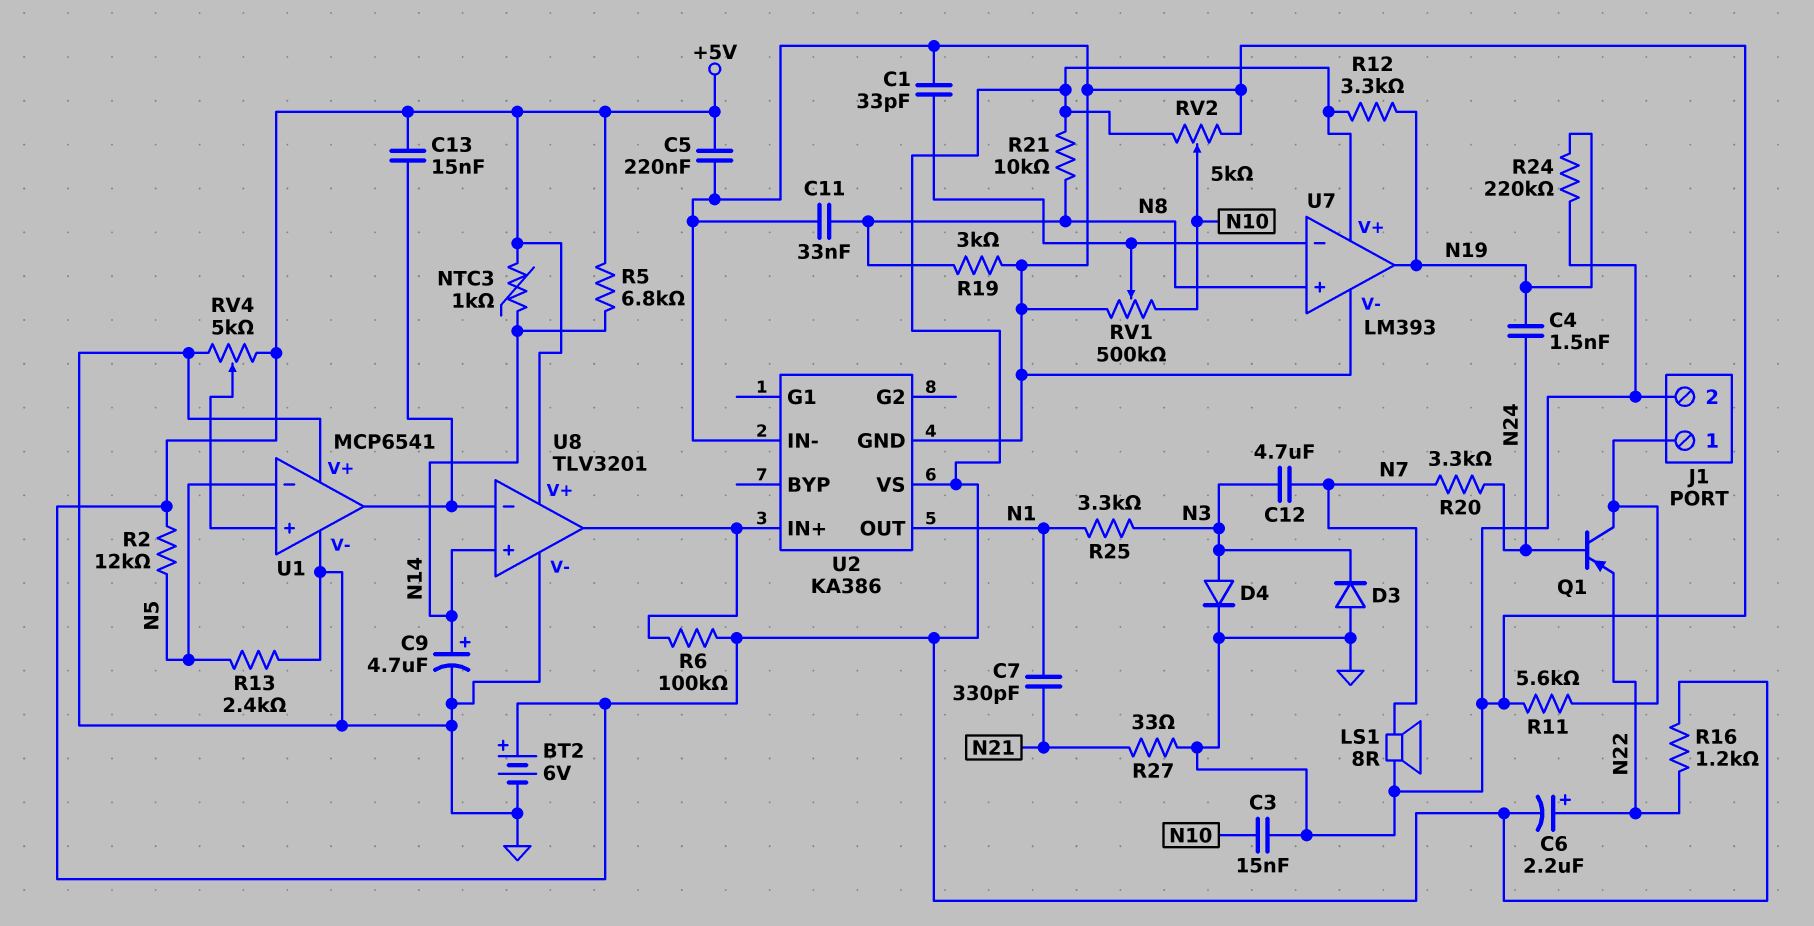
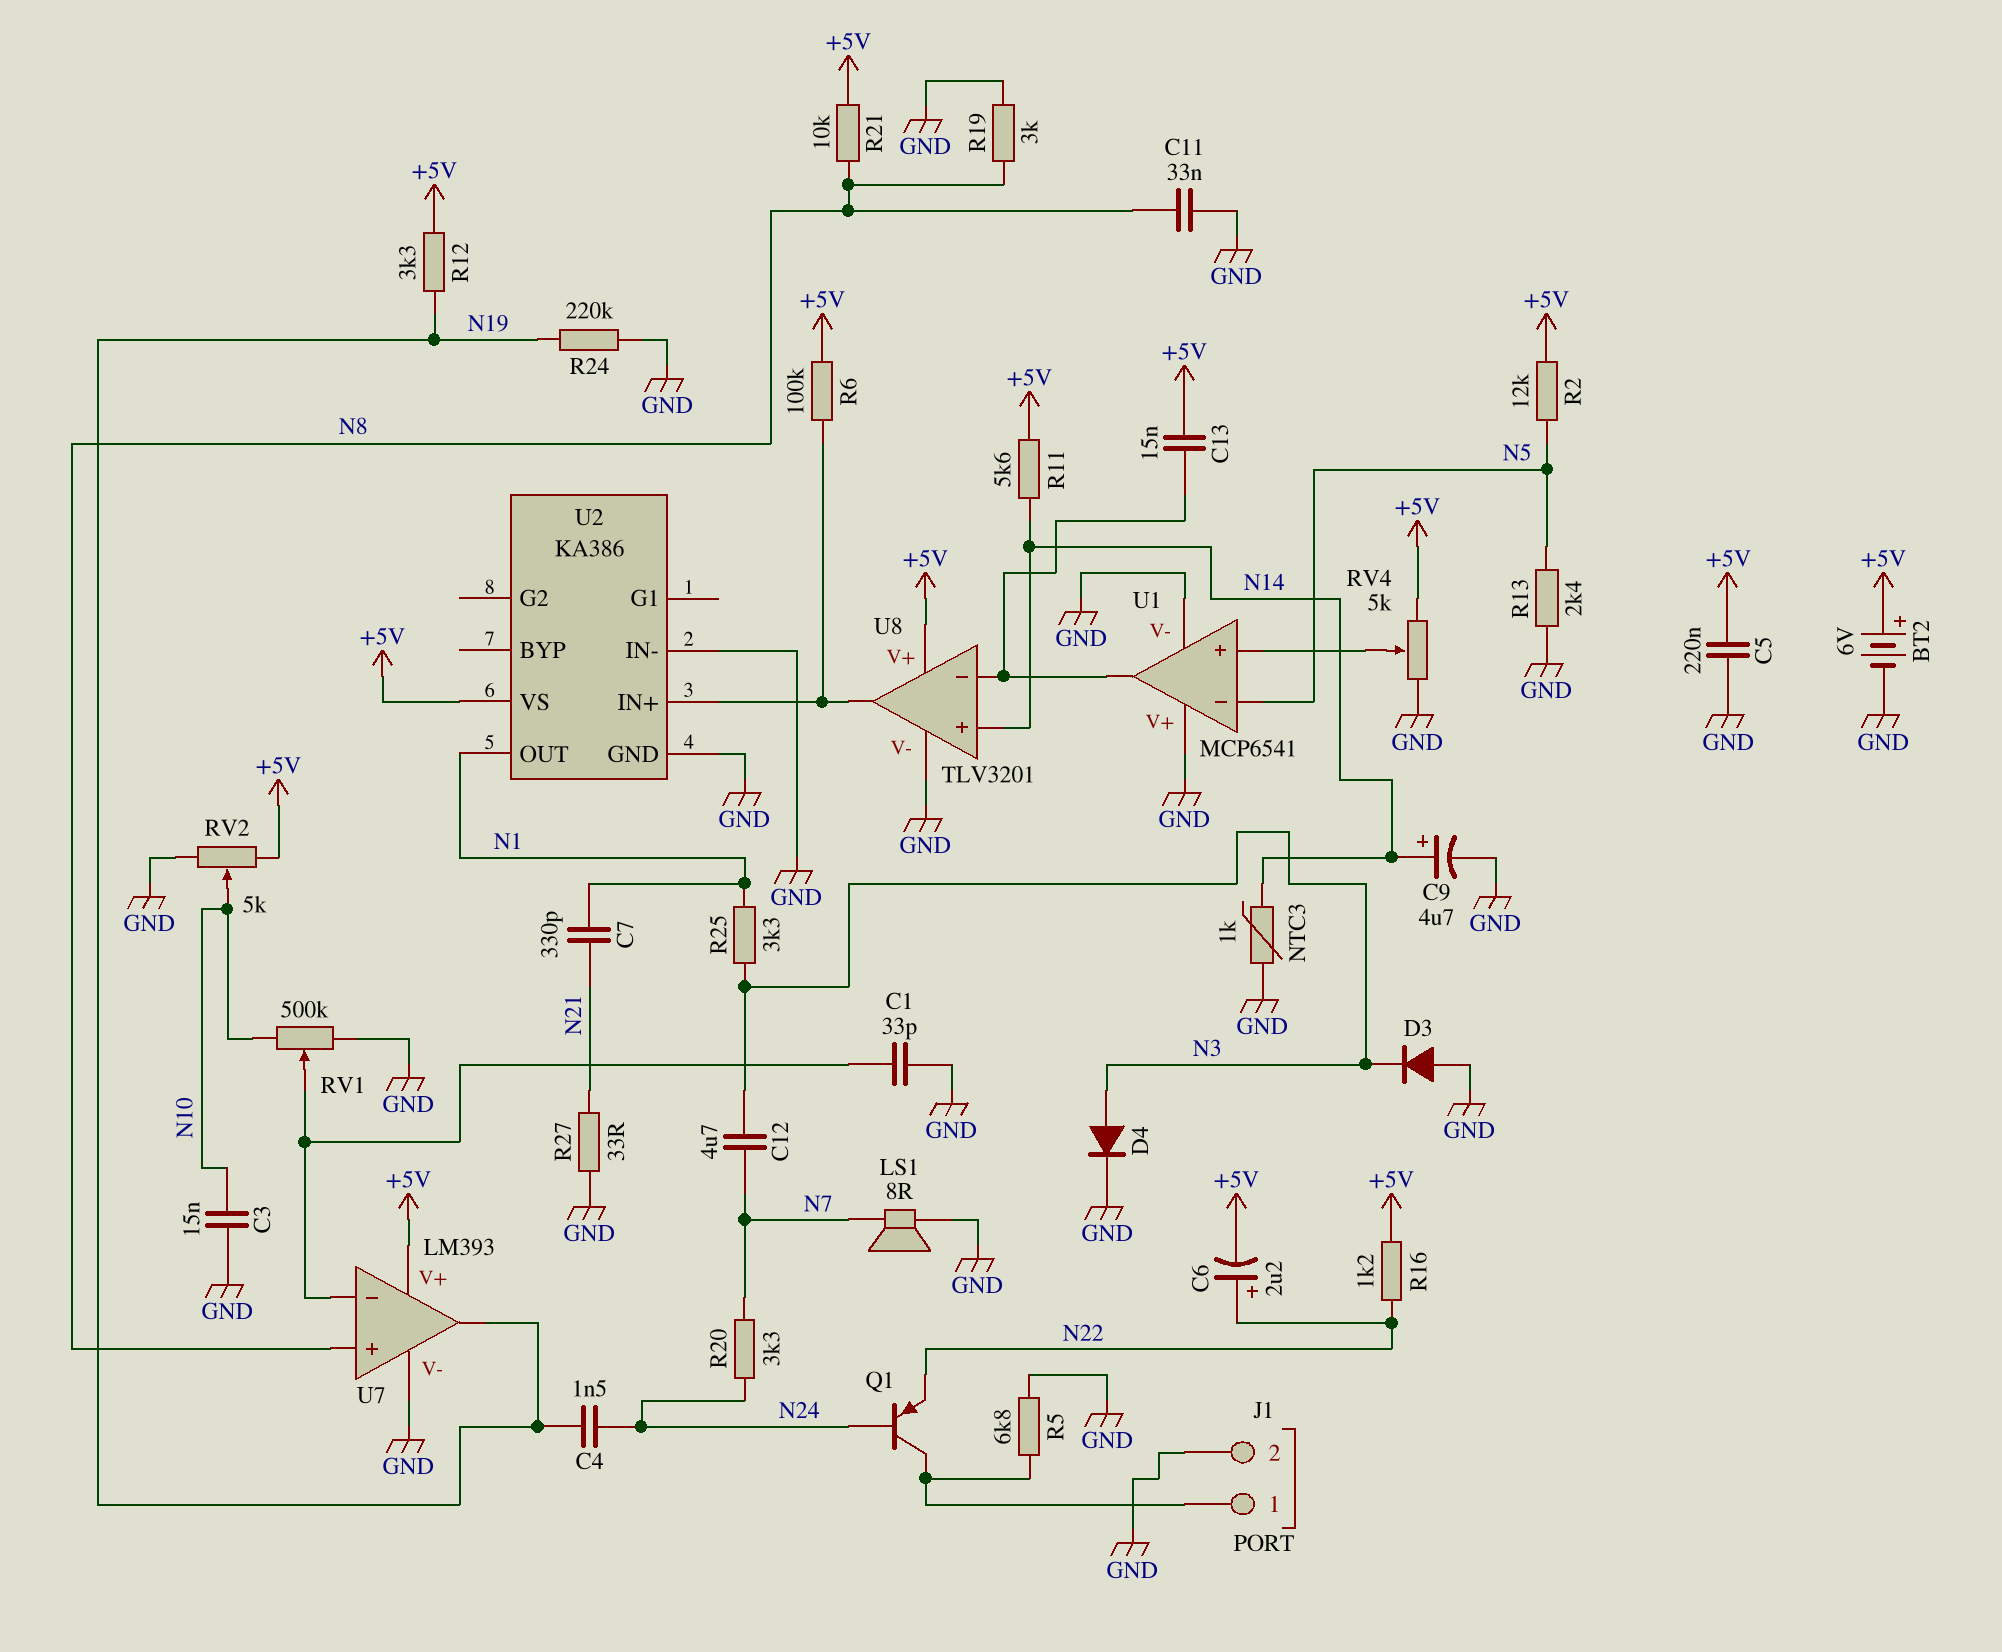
NTC3: 1k (+5V, N14) -> 1k (GND, N14)
R5: 6.8k (+5V, N14) -> 6.8k (GND, J1/1)
R11: 5.6k (GND, J1/1) -> 5.6k (+5V, N14)

